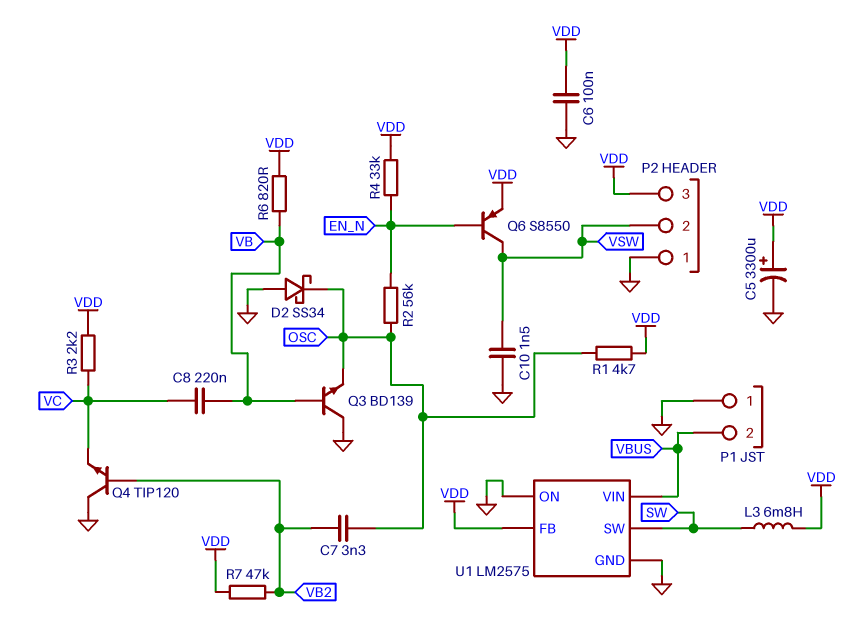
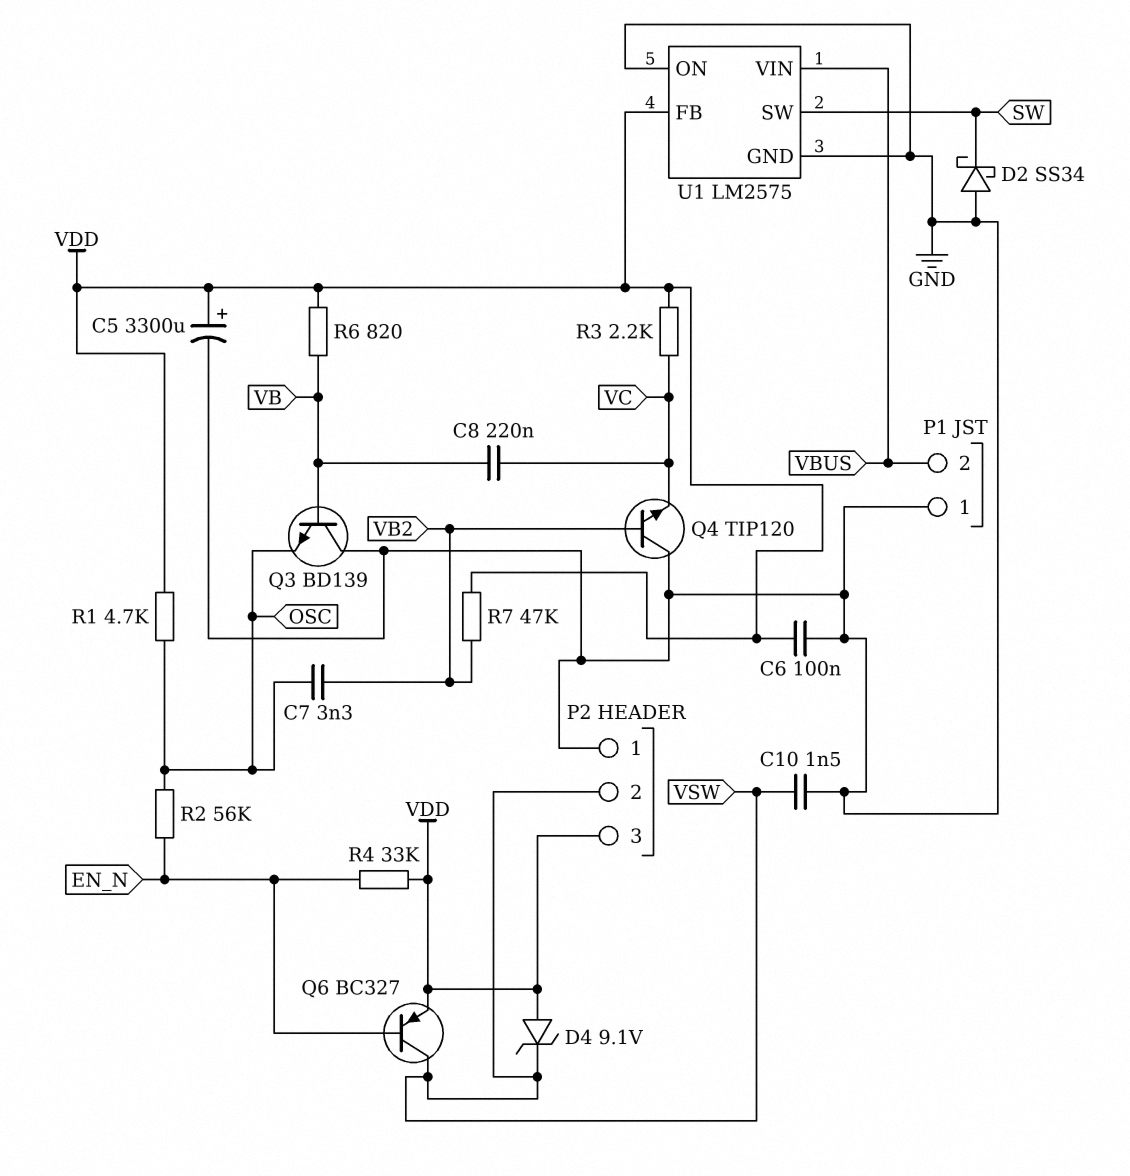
D2: schottky SS34 (A GND, K OSC) -> schottky SS34 (A GND, K SW)
D4: none -> zener 9.1V (A VDD, K VSW)
L3: 6.8mH (SW, VDD) -> none
Q6: PNP S8550 (B EN_N, C VSW, E VDD) -> PNP BC327 (B EN_N, C VSW, E VDD)

